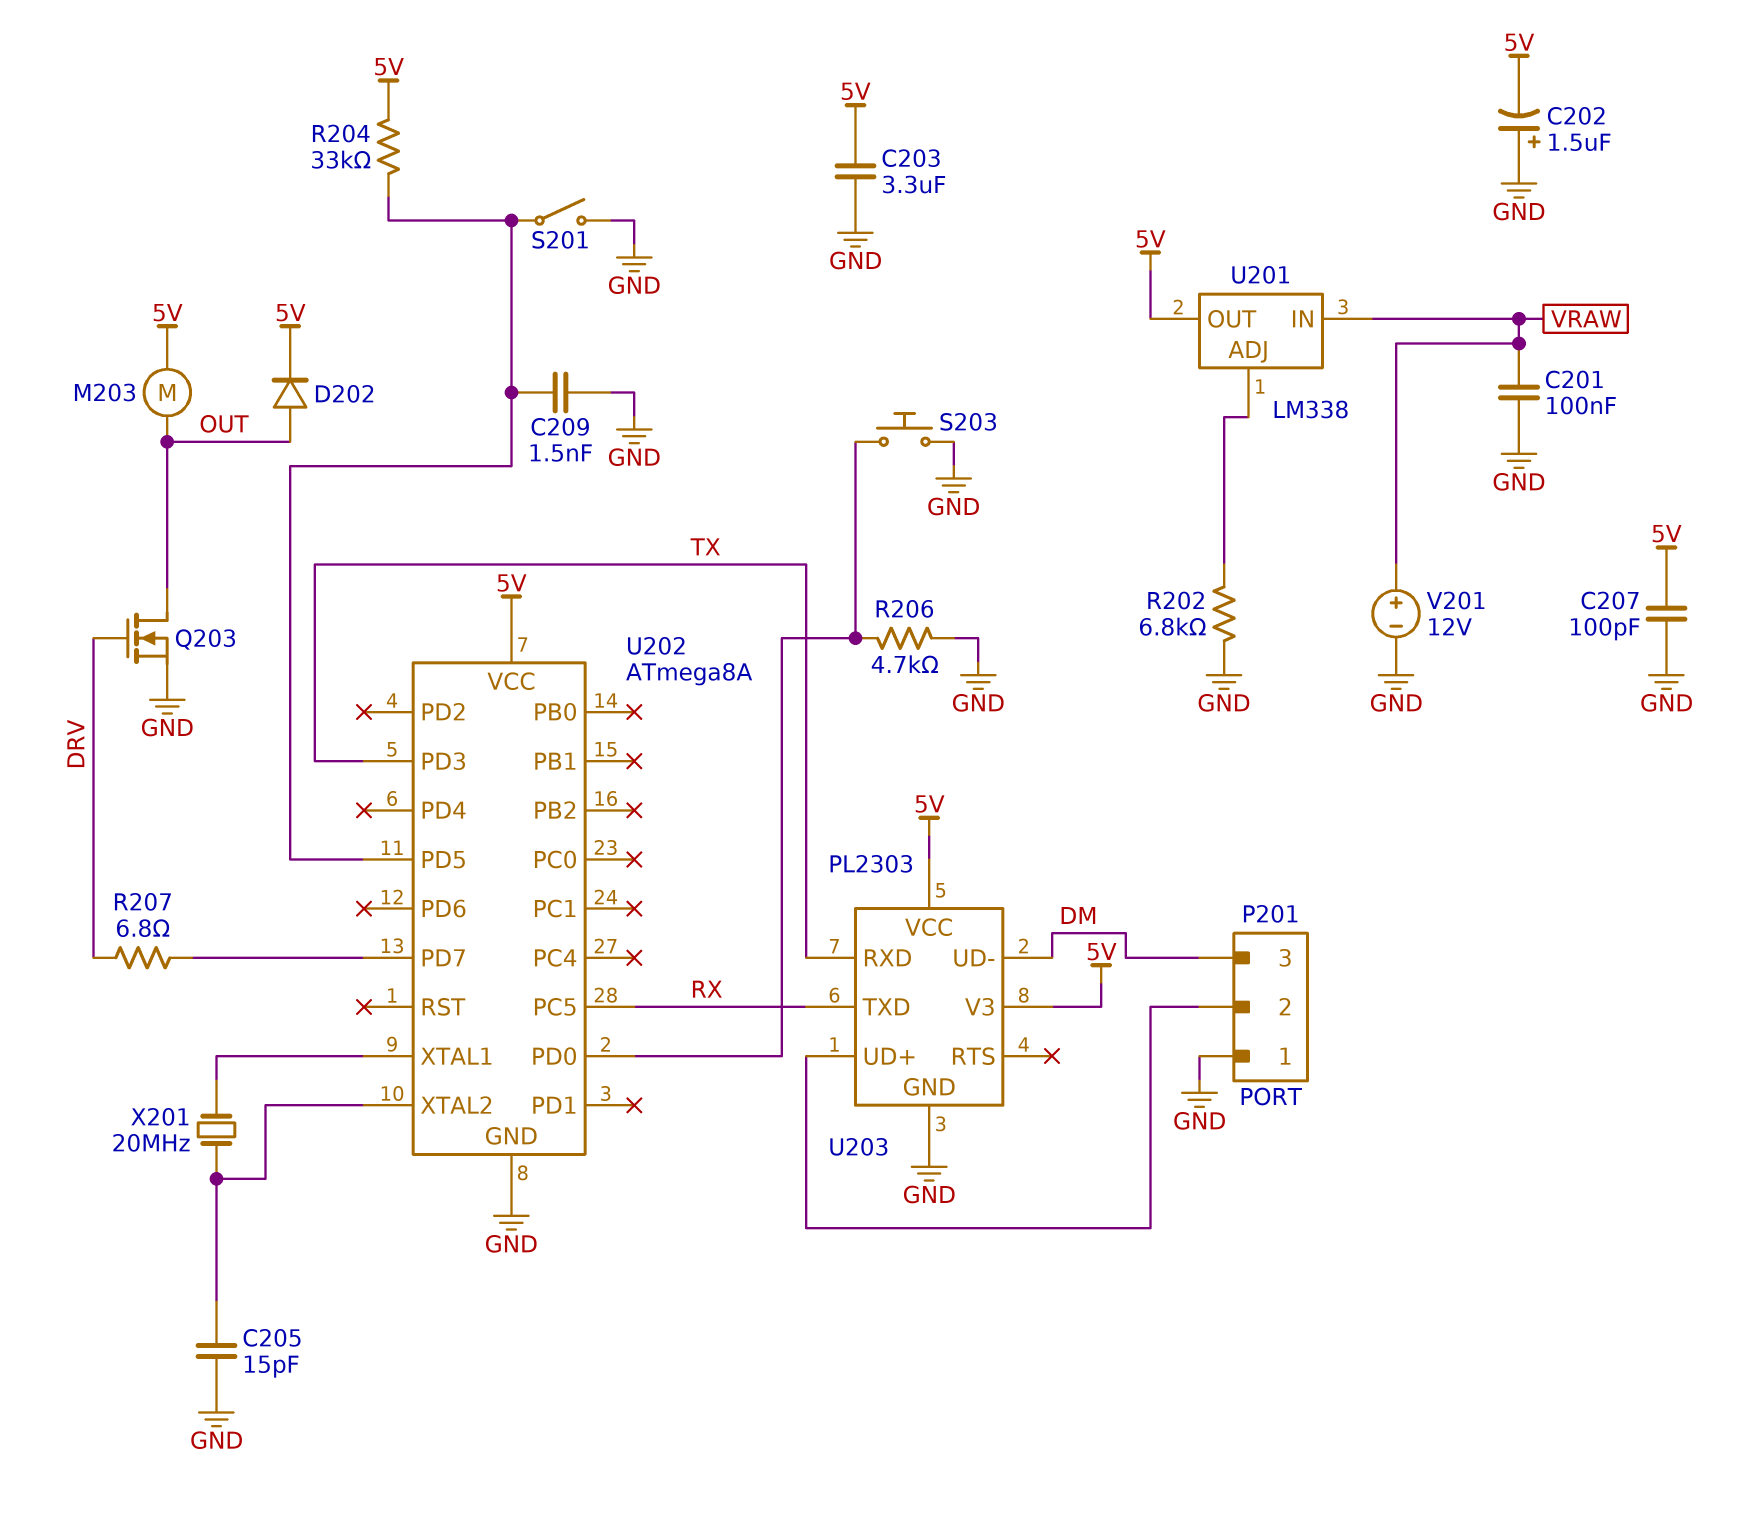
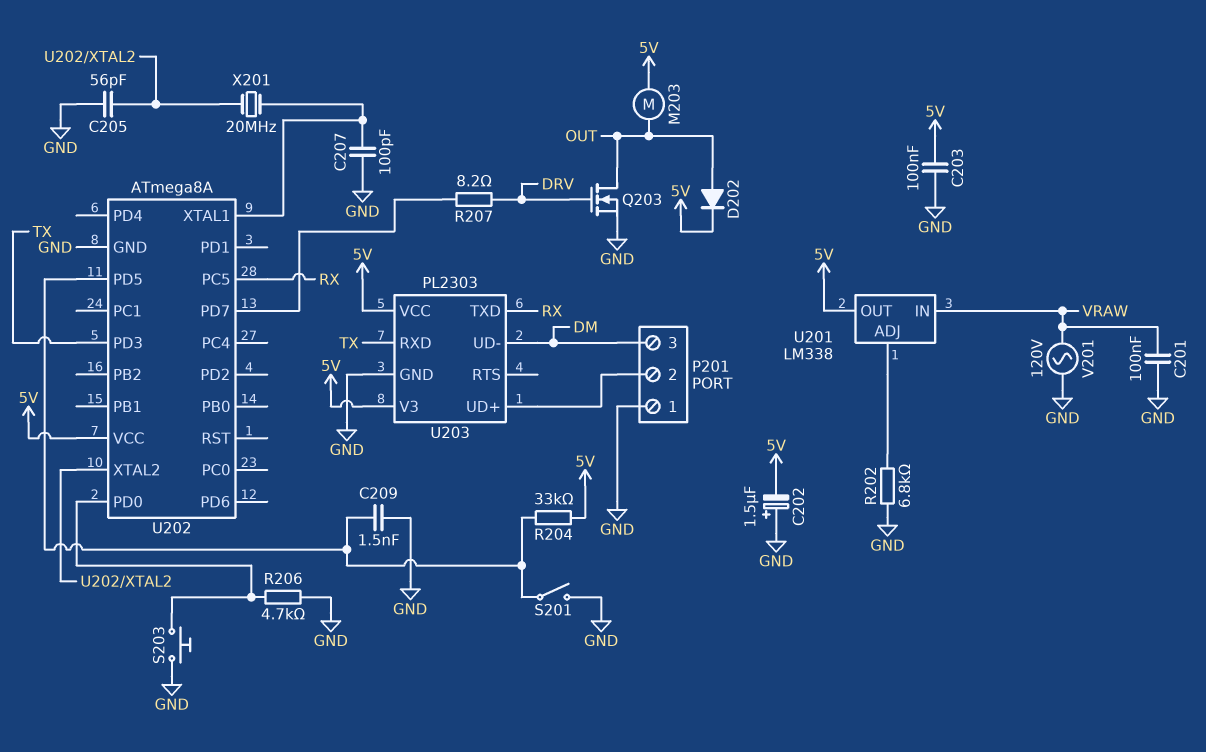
C203: 3.3uF (5V, GND) -> 100nF (5V, GND)
C205: 15pF (GND, U202/XTAL2) -> 56pF (GND, U202/XTAL2)
C207: 100pF (5V, GND) -> 100pF (GND, U202/XTAL1)
R207: 6.8 (DRV, U202/PD7) -> 8.2 (DRV, U202/PD7)
V201: 12V (plus VRAW, minus GND) -> AC 120V (GND, VRAW)

